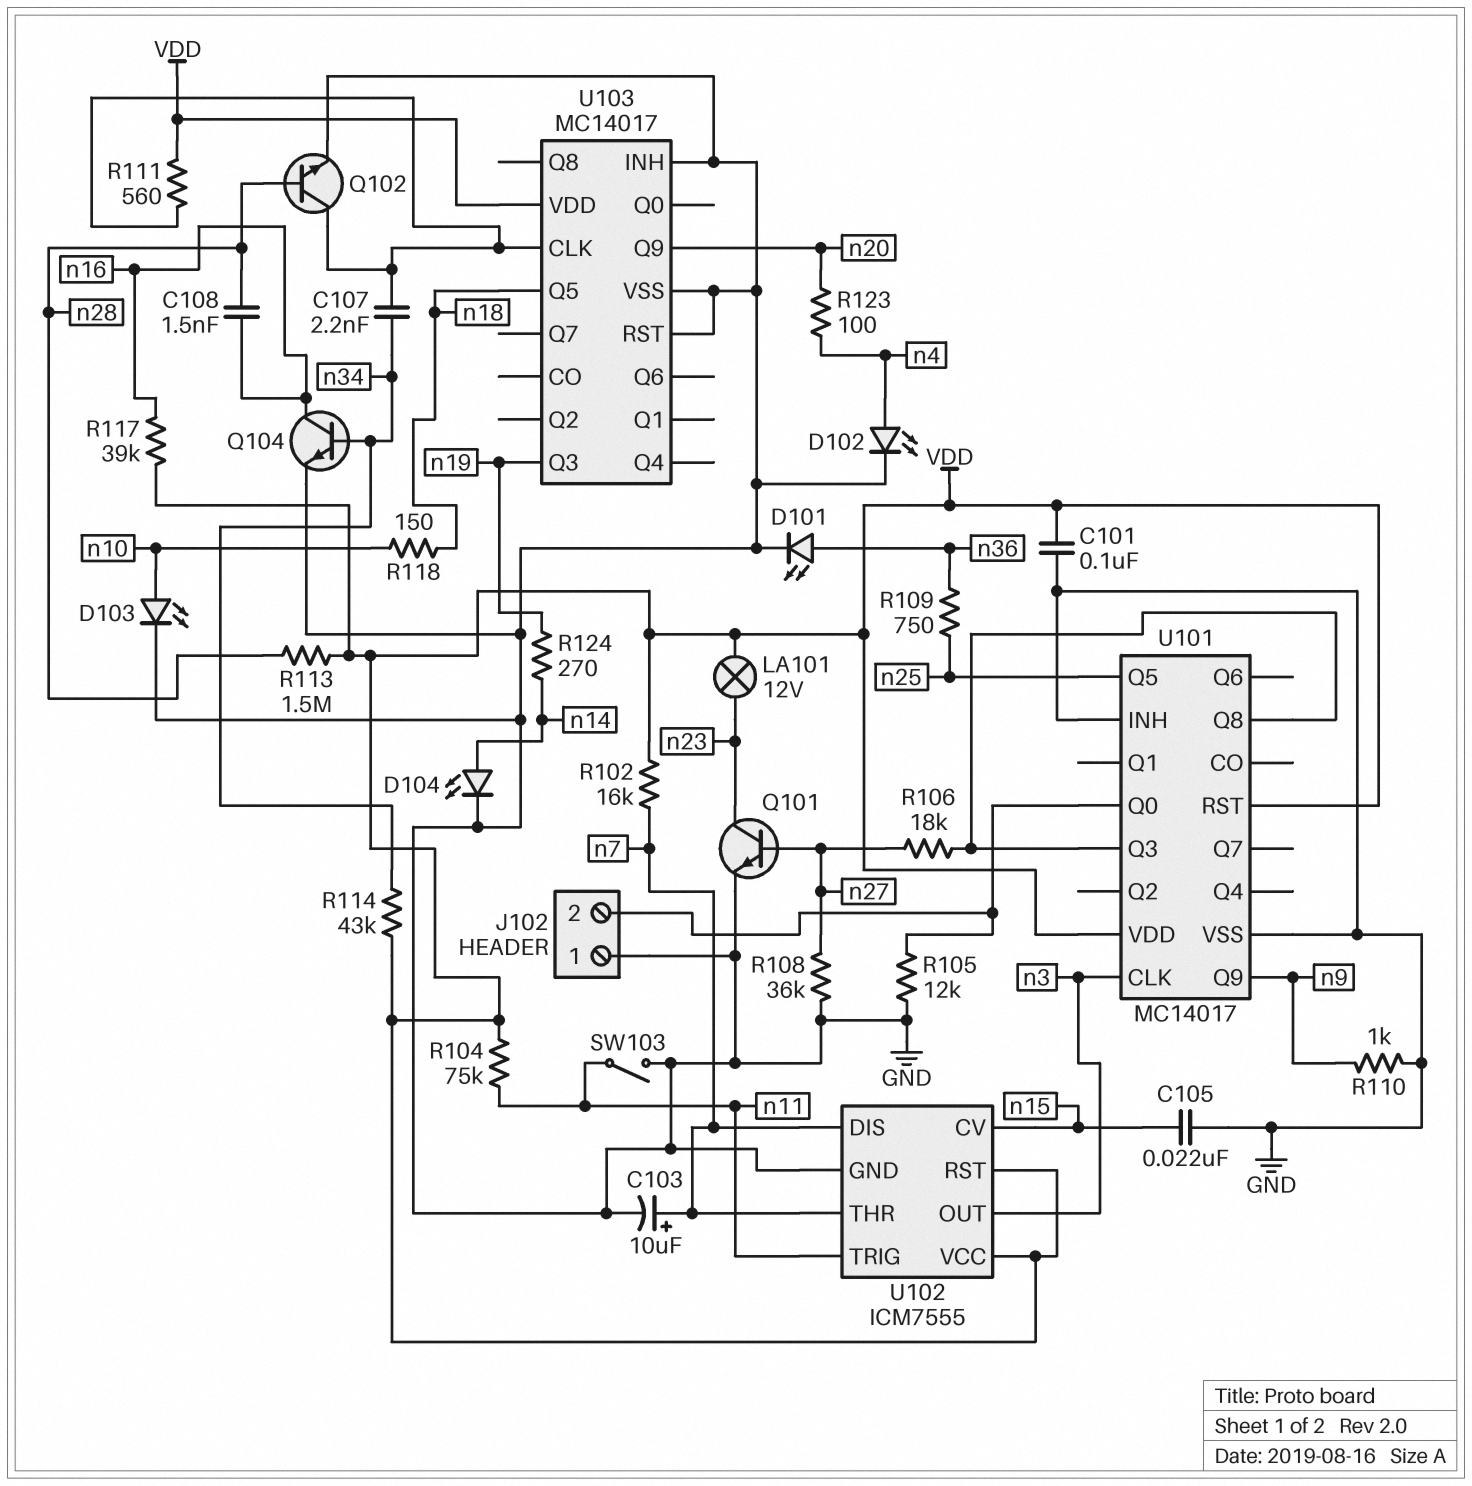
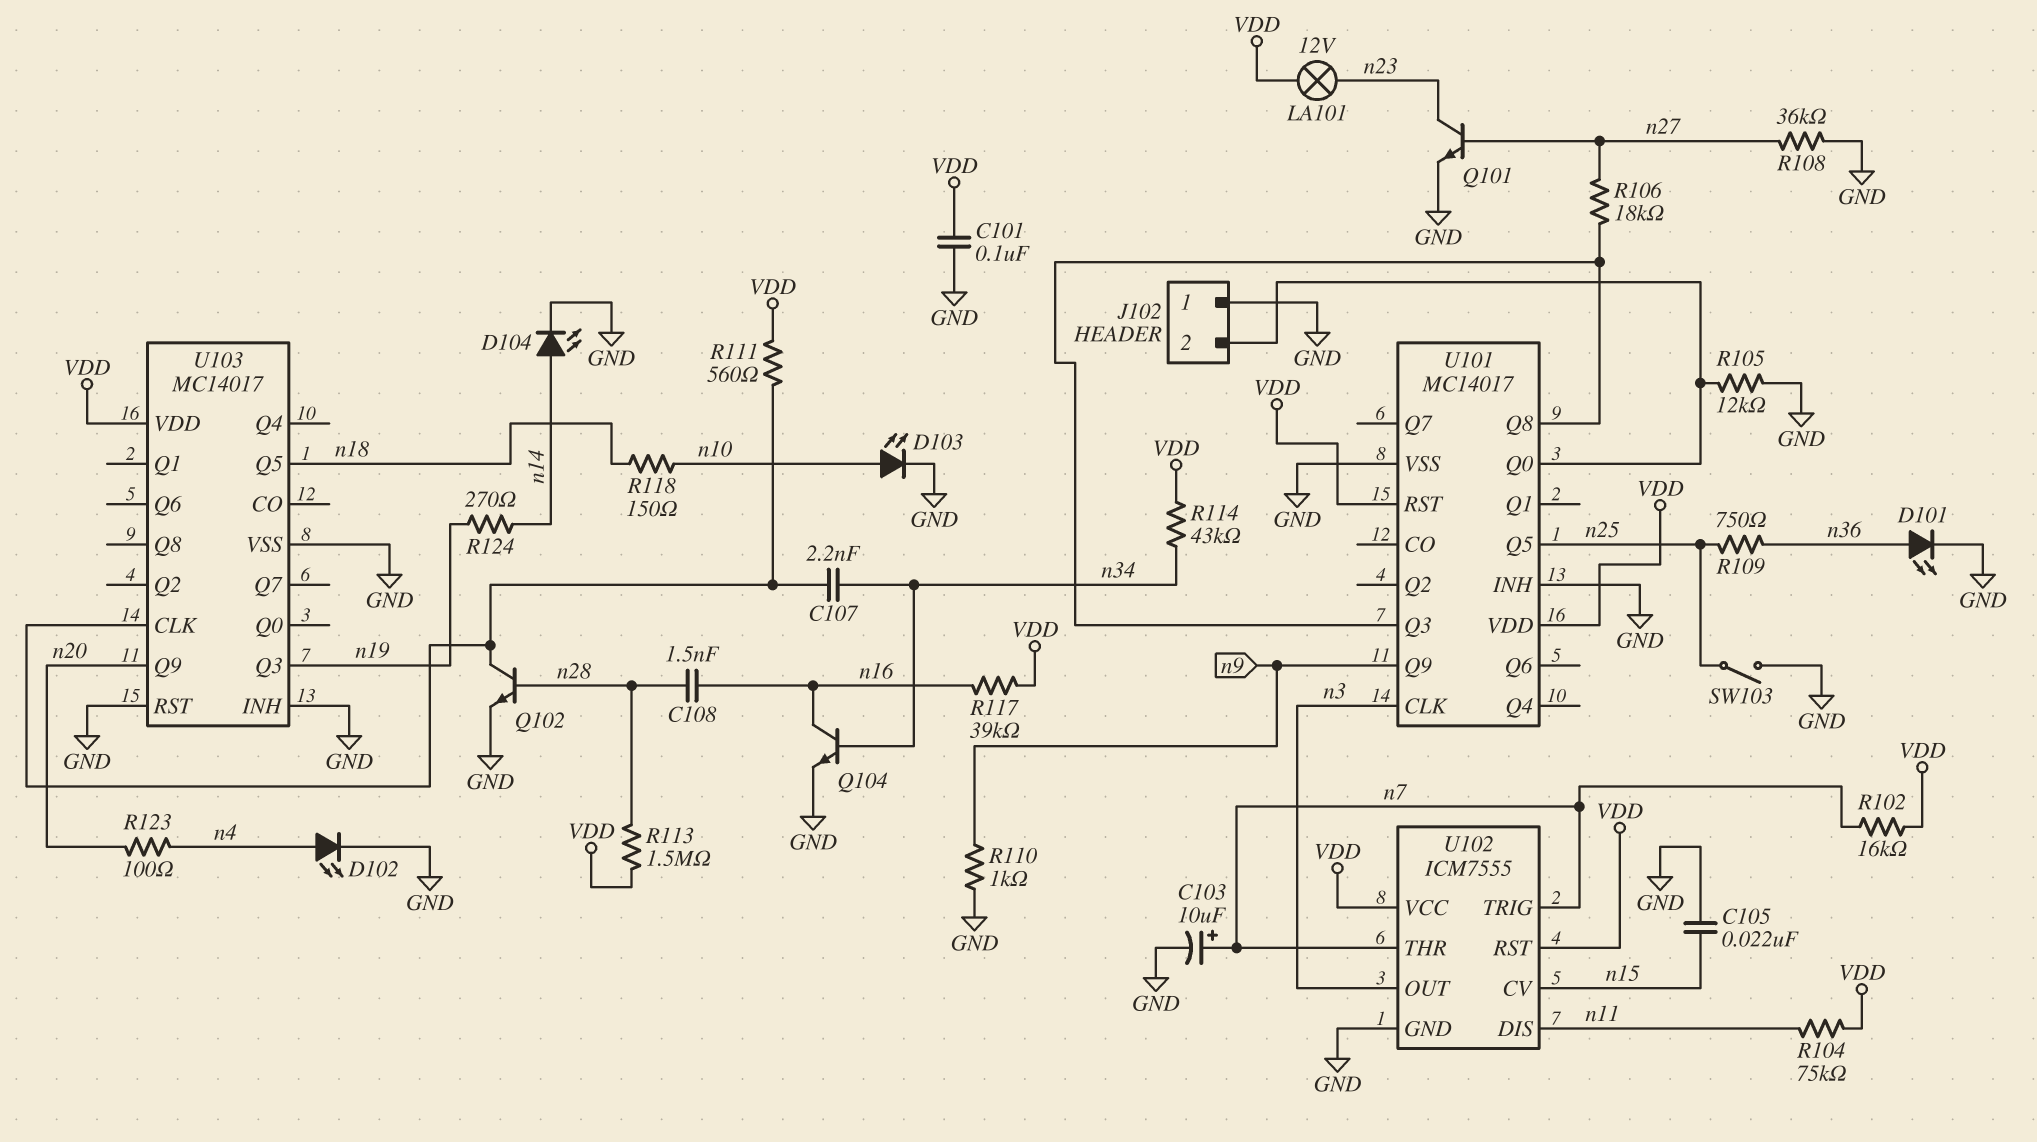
SW103: switch (GND, n11) -> switch (GND, n25)
U102 pin DIS: n7 -> n11
U102 pin TRIG: n11 -> n7

